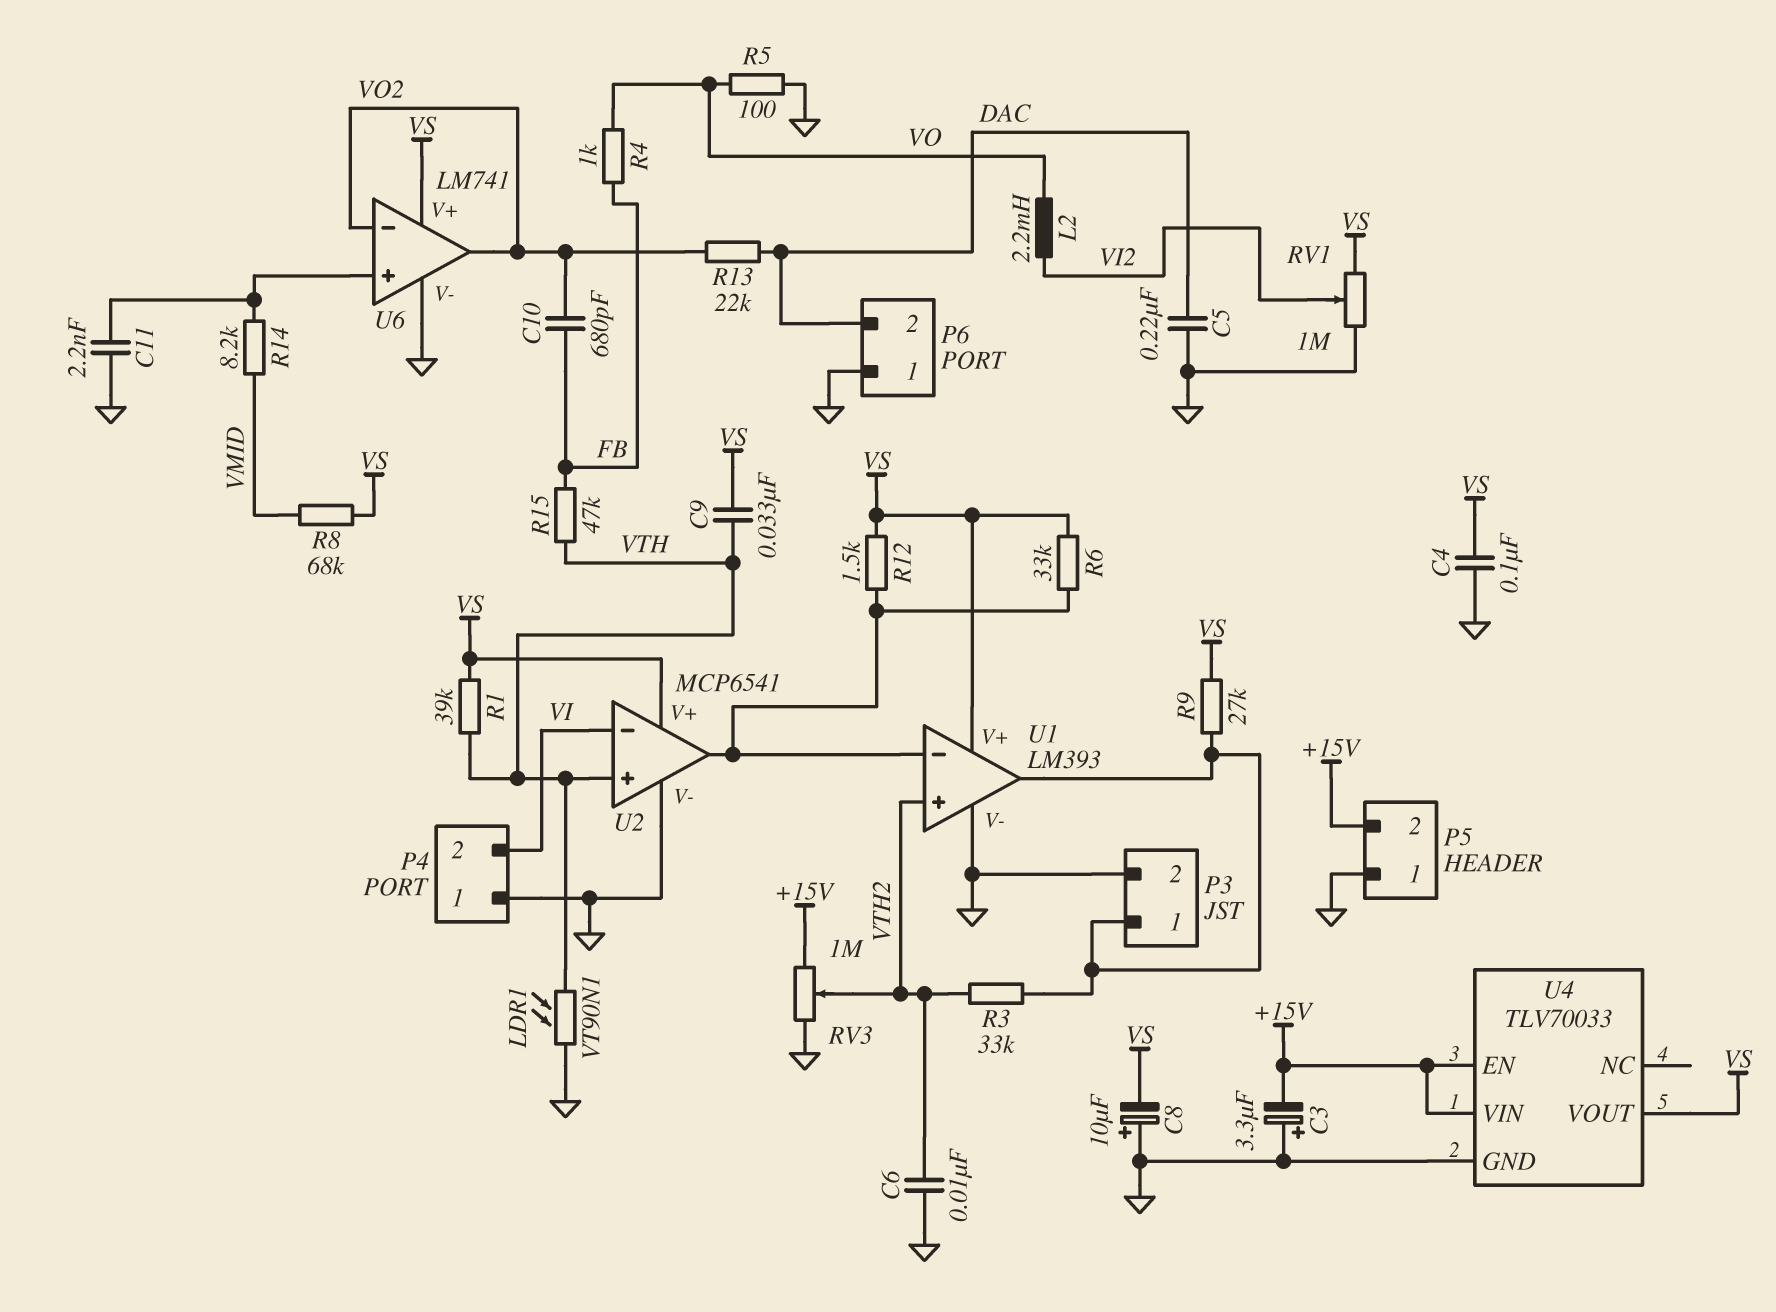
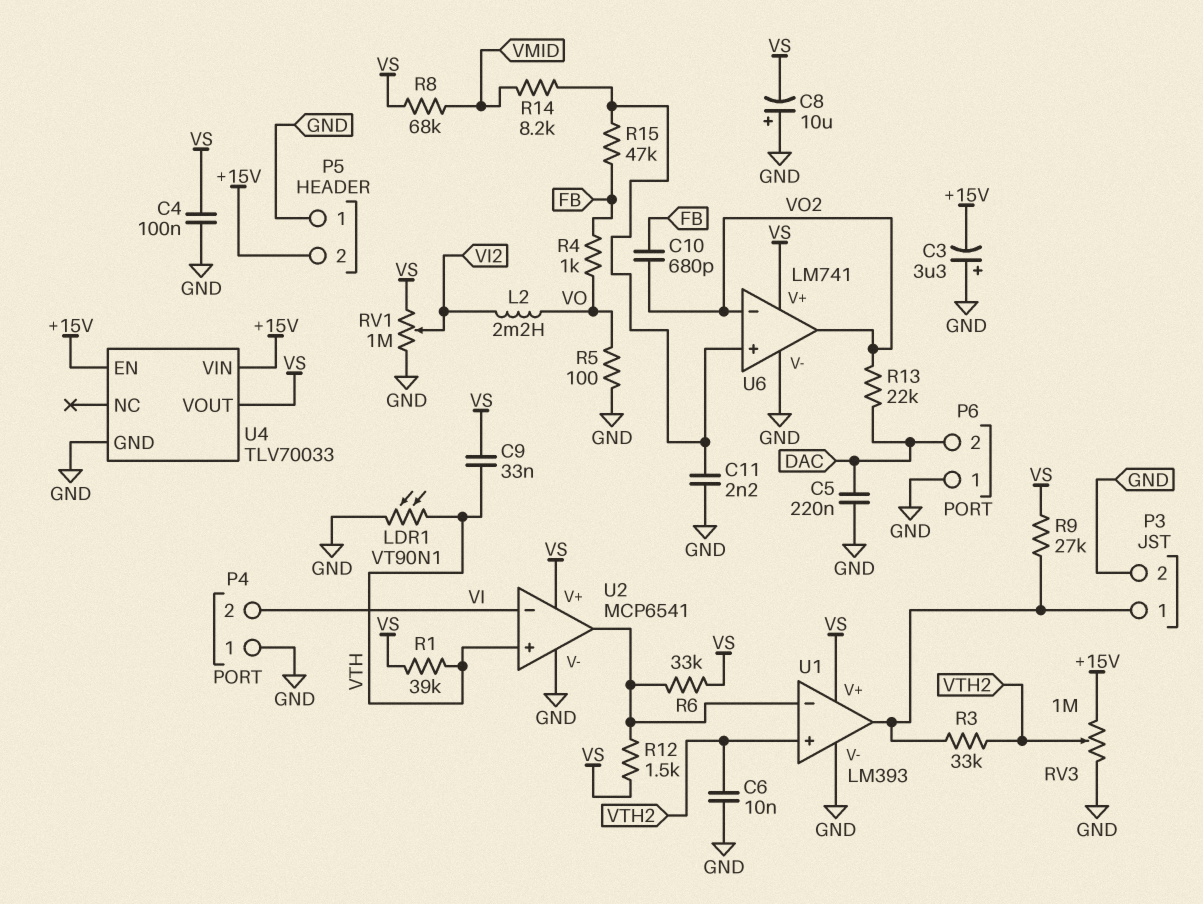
R15: 47k (FB, VTH) -> 47k (FB, U6/in+)

